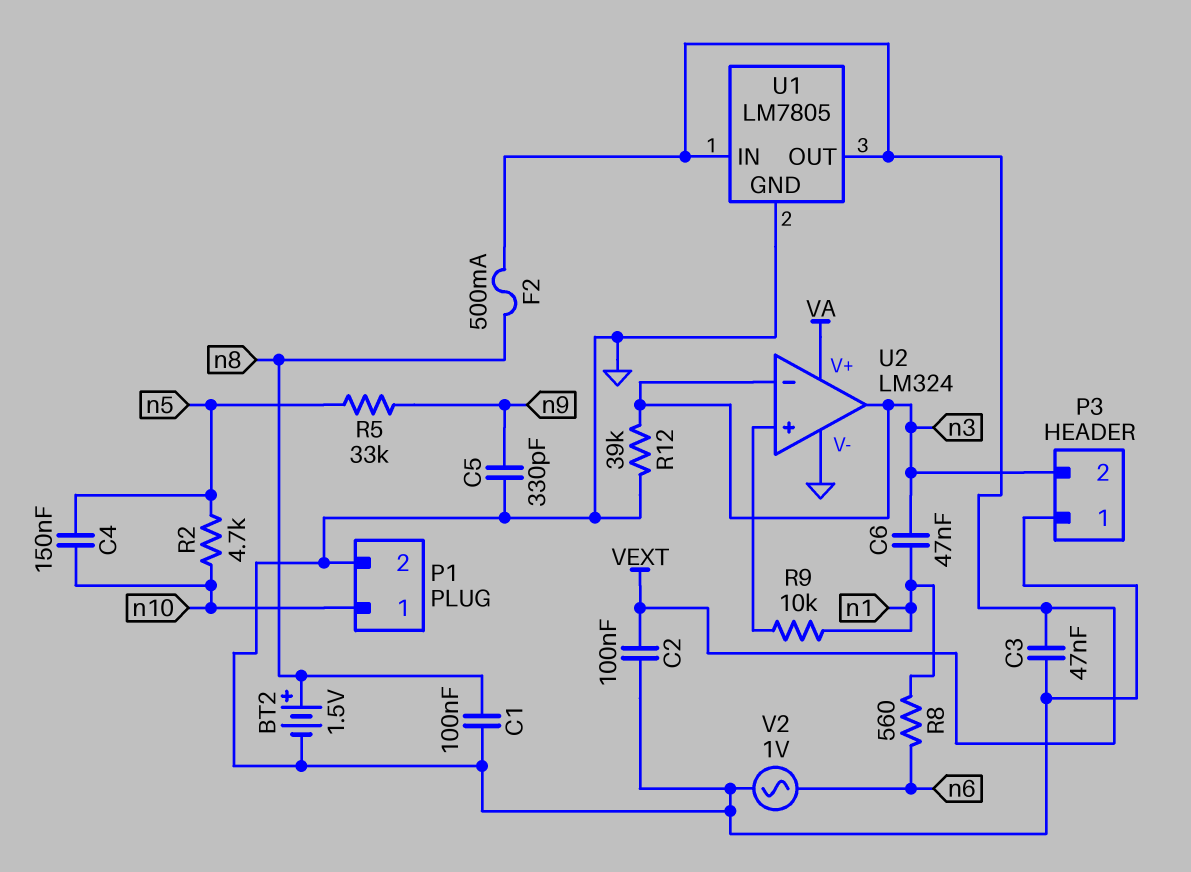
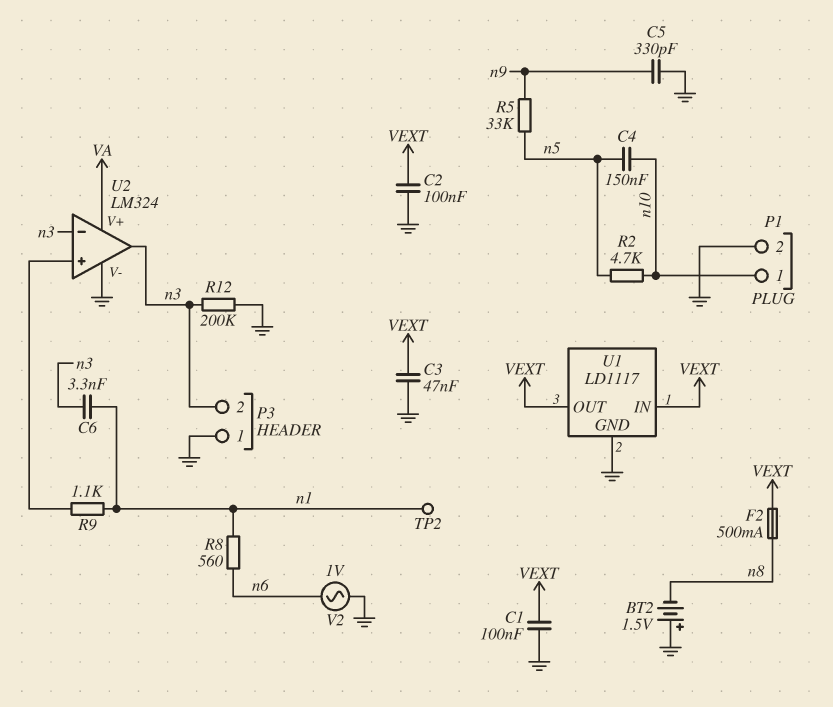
BT2: 1.5V (plus n8, minus GND) -> 1.5V (plus GND, minus n8)
C1: 100nF (GND, n8) -> 100nF (GND, VEXT)
C6: 47nF (n1, n3) -> 3.3nF (n1, n3)
R9: 10k (U2/in+, n1) -> 1.1k (U2/in+, n1)
R12: 39k (GND, n3) -> 200k (GND, n3)
TP2: none -> test point (n1)
U1: LM7805 -> LD1117

